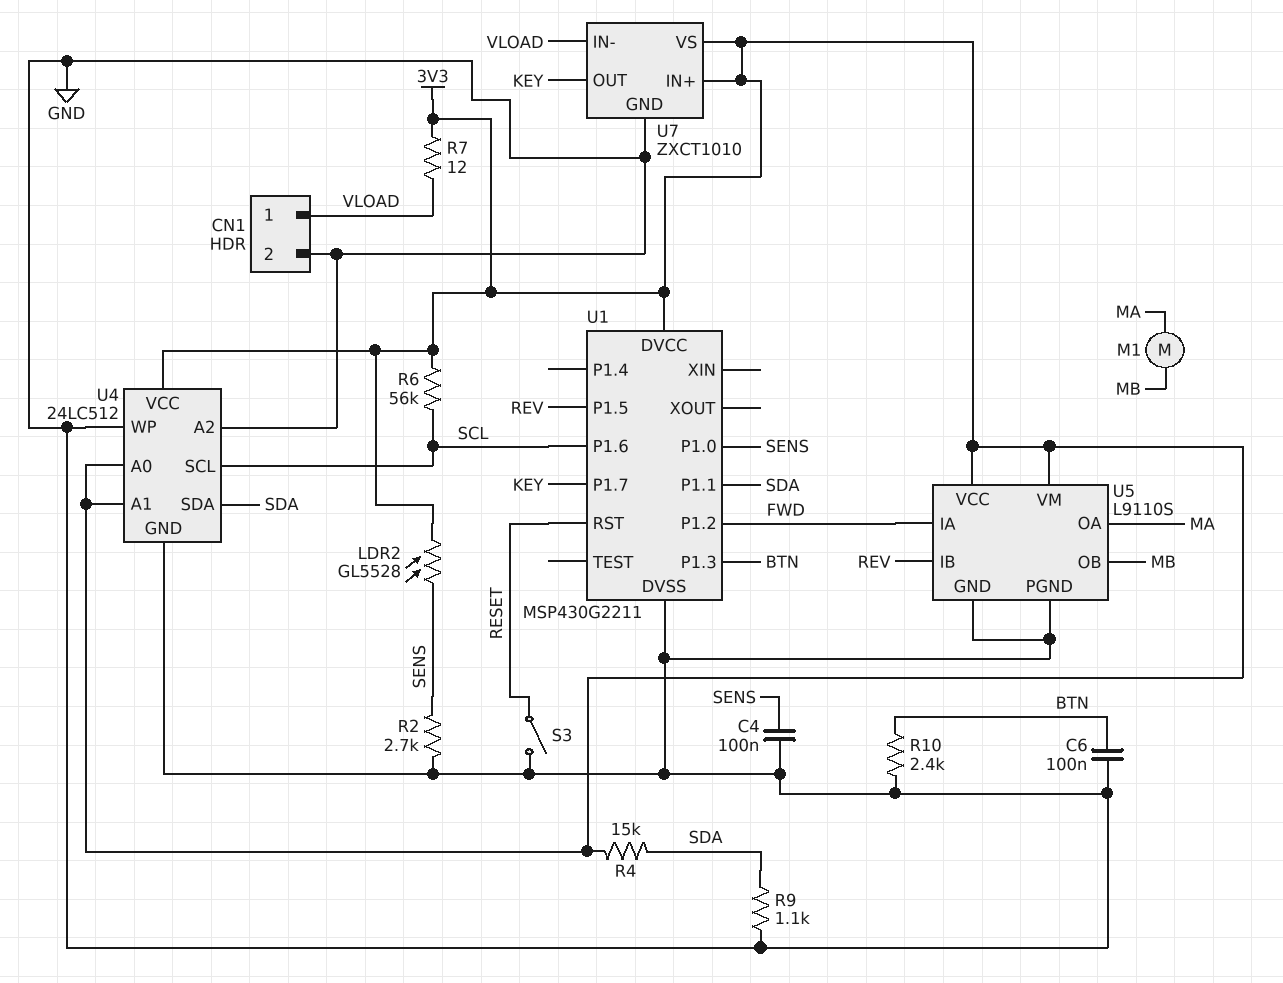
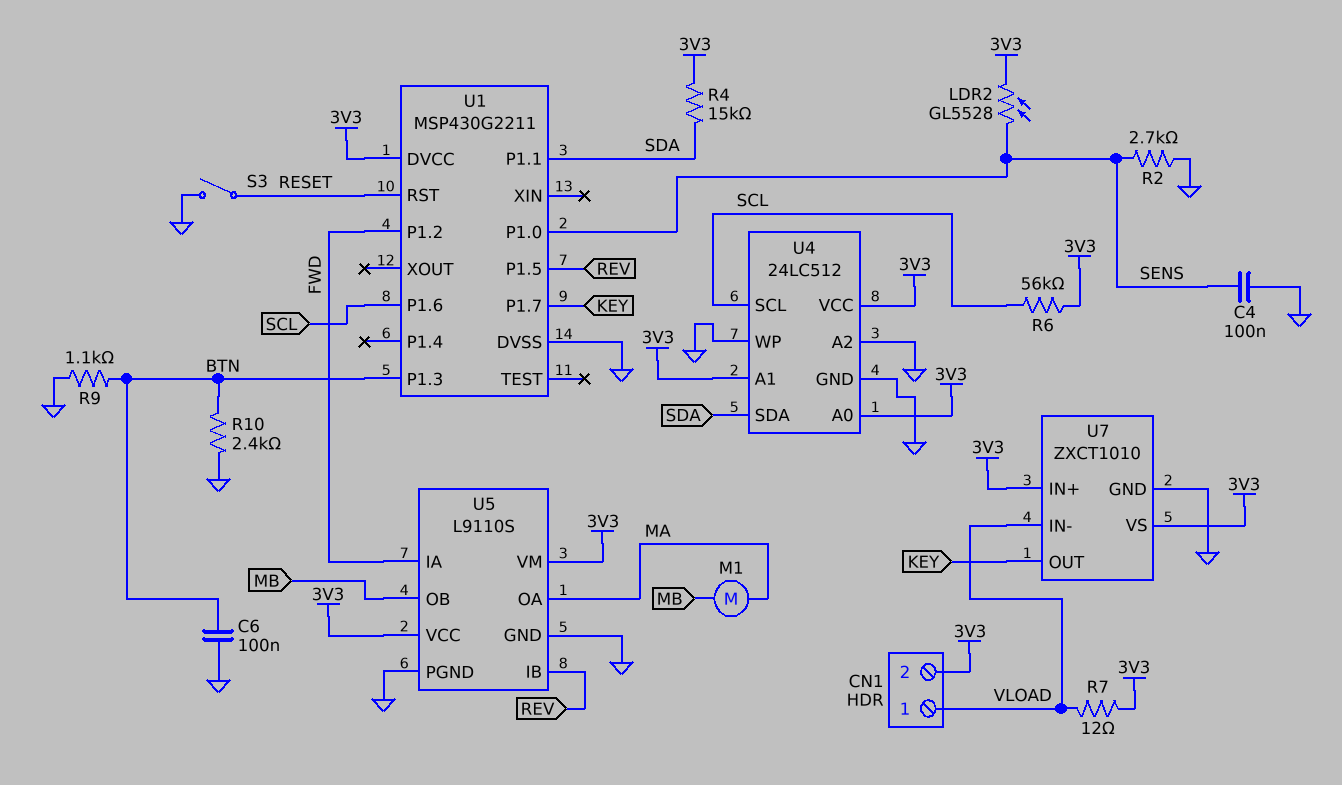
CN1 pin 2: GND -> 3V3
R9: 1.1k (GND, SDA) -> 1.1k (BTN, GND)

